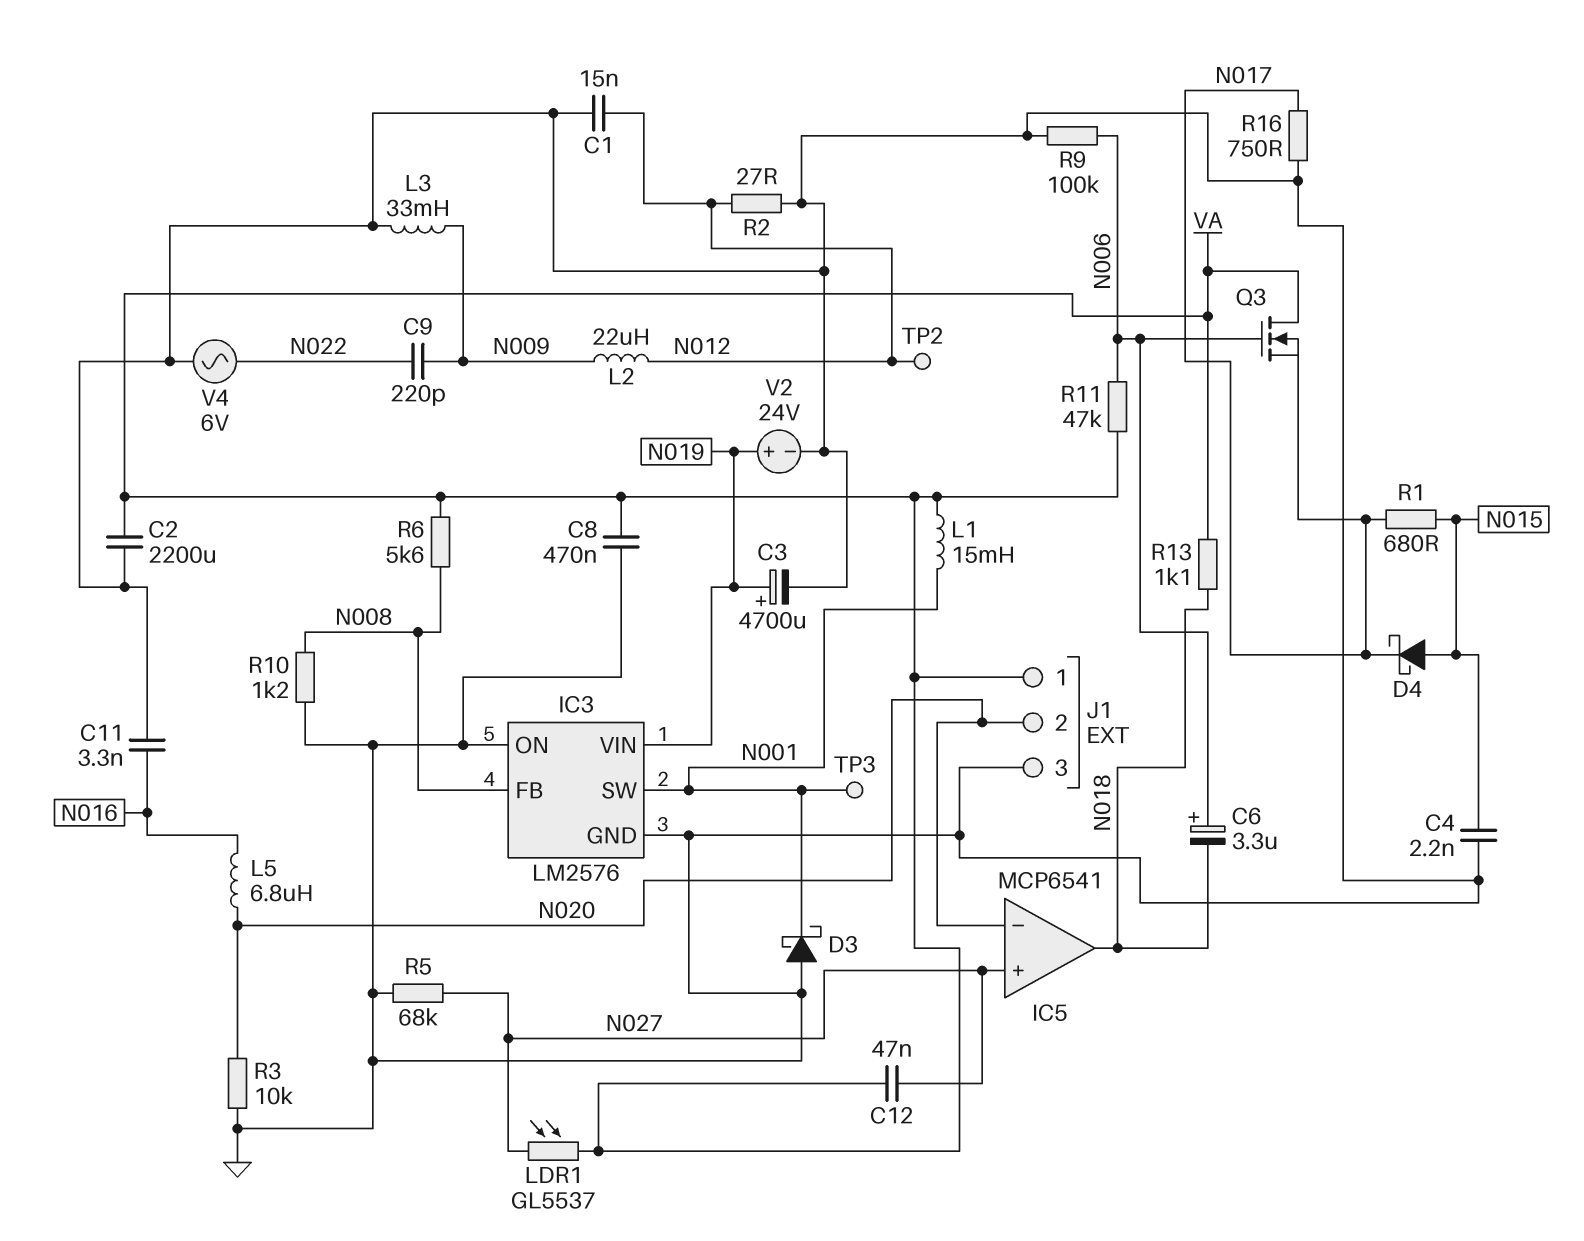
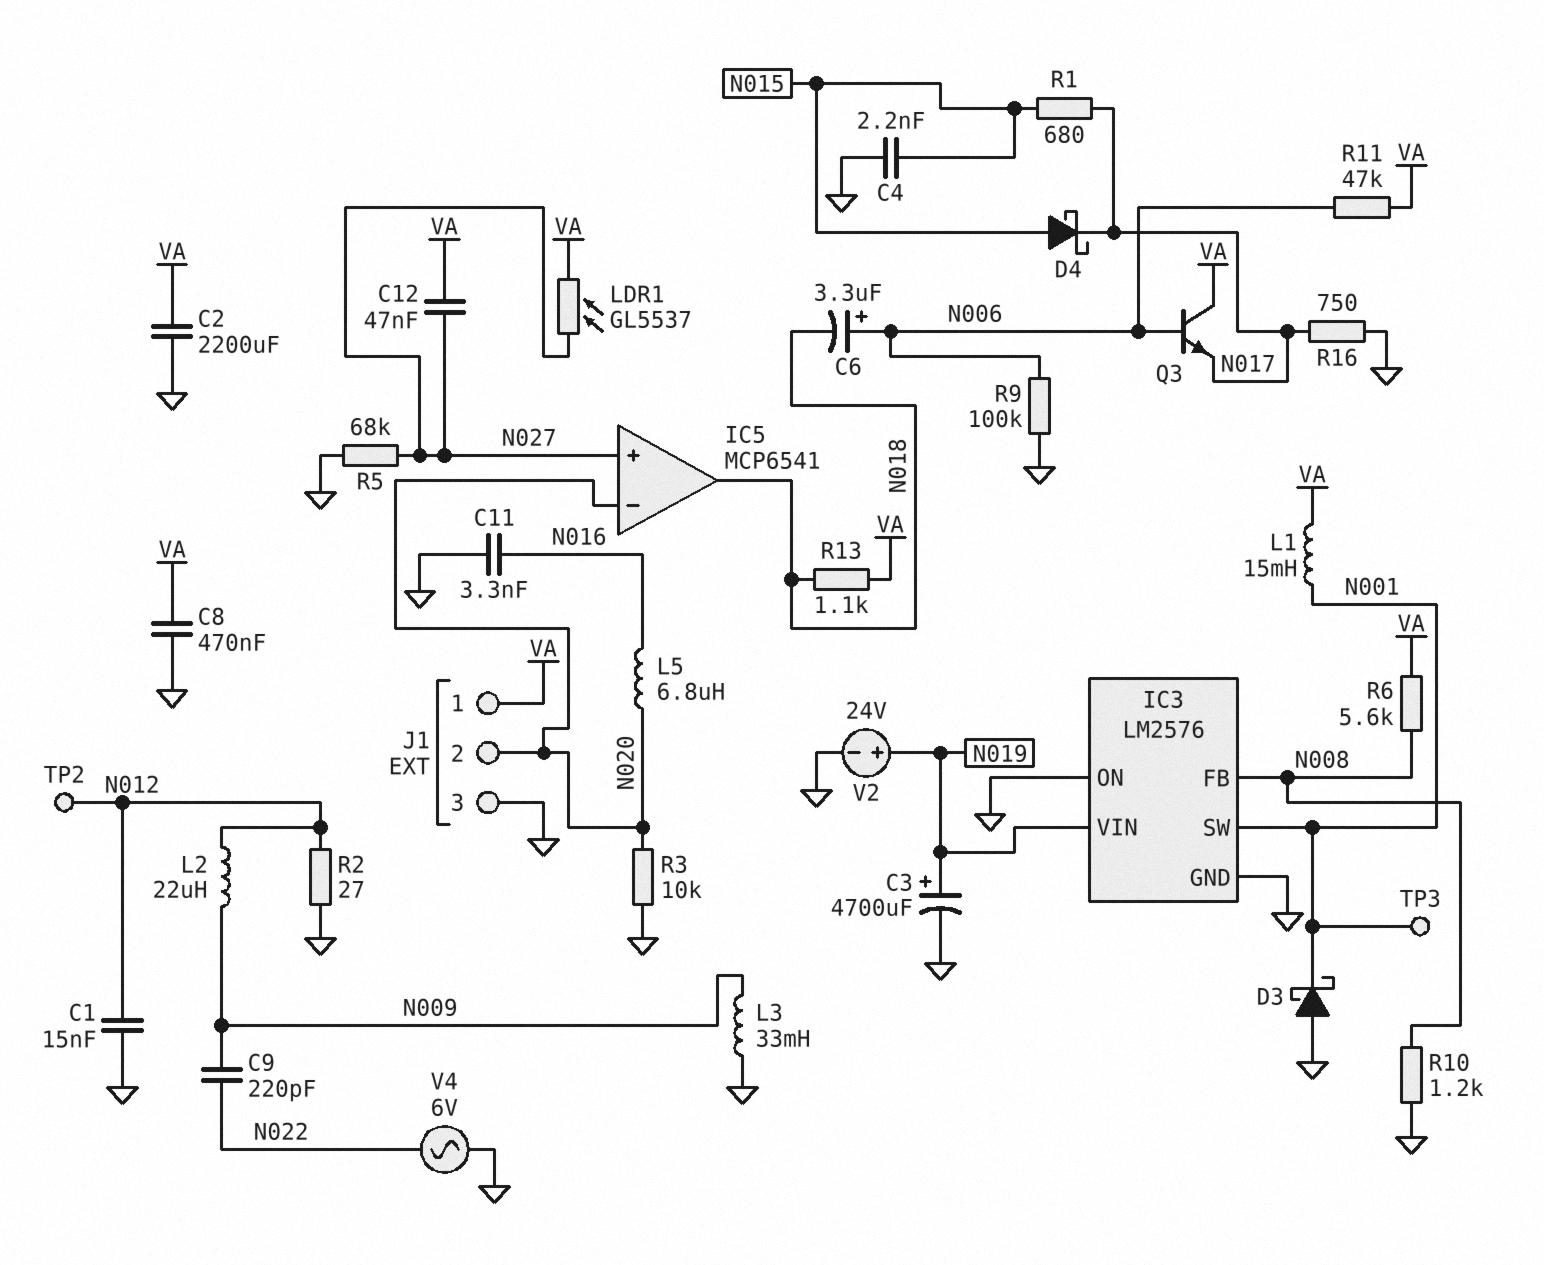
Q3: NMOS (G N006, D VA, S N017) -> NPN (B N006, C VA, E N017)

